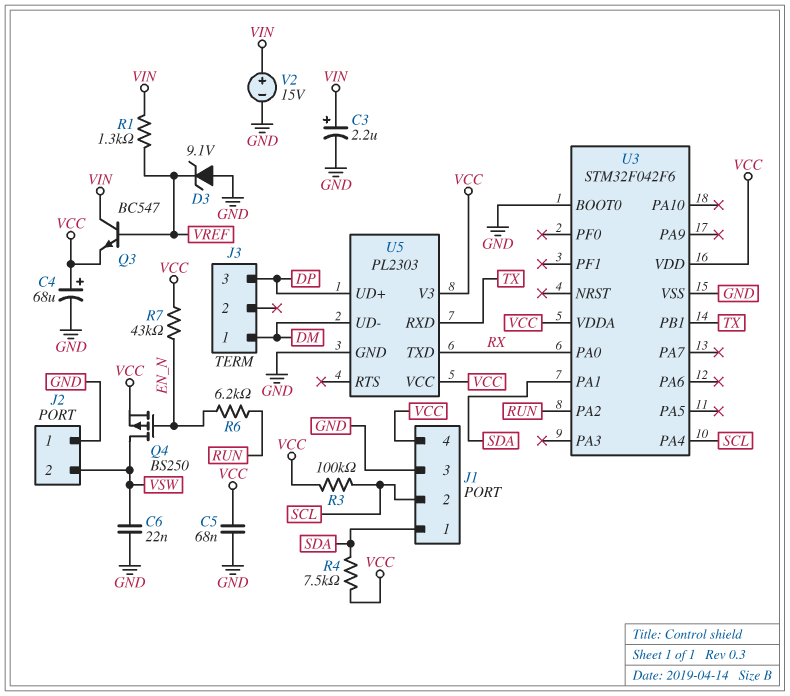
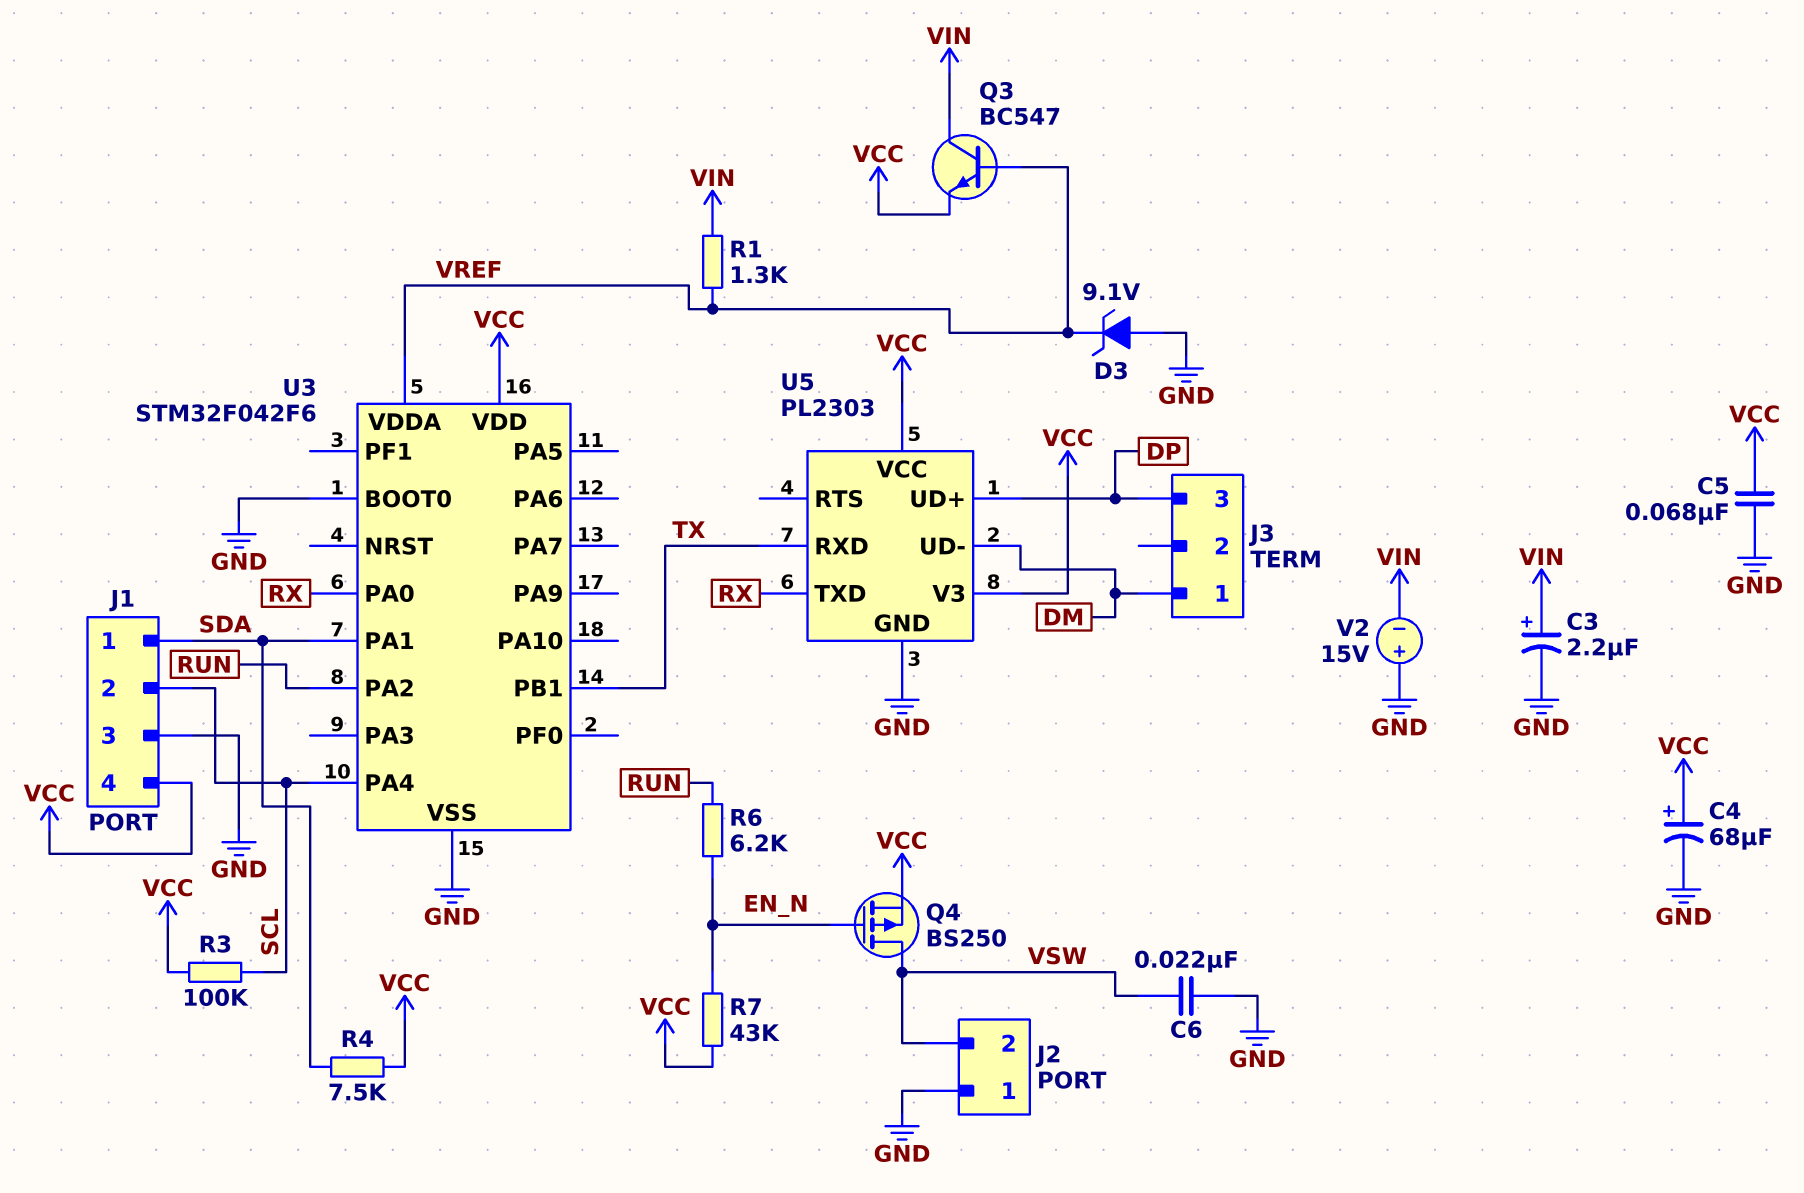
U3 pin VDDA: VCC -> VREF
V2: 15V (plus VIN, minus GND) -> 15V (plus GND, minus VIN)

